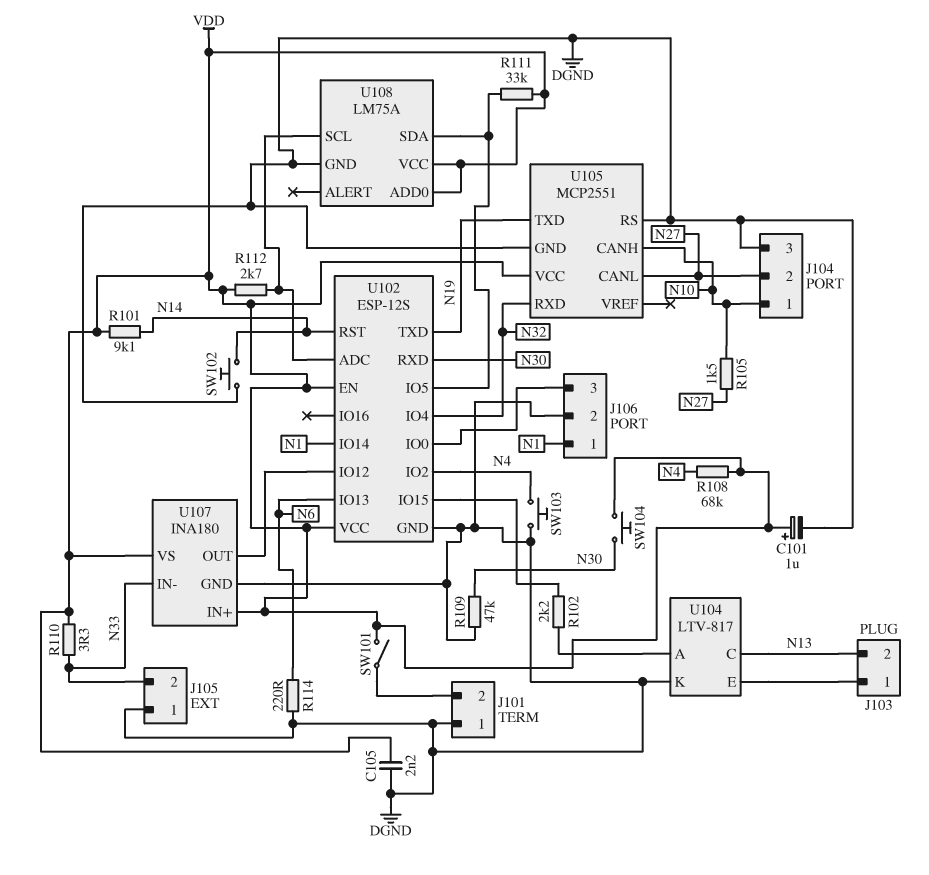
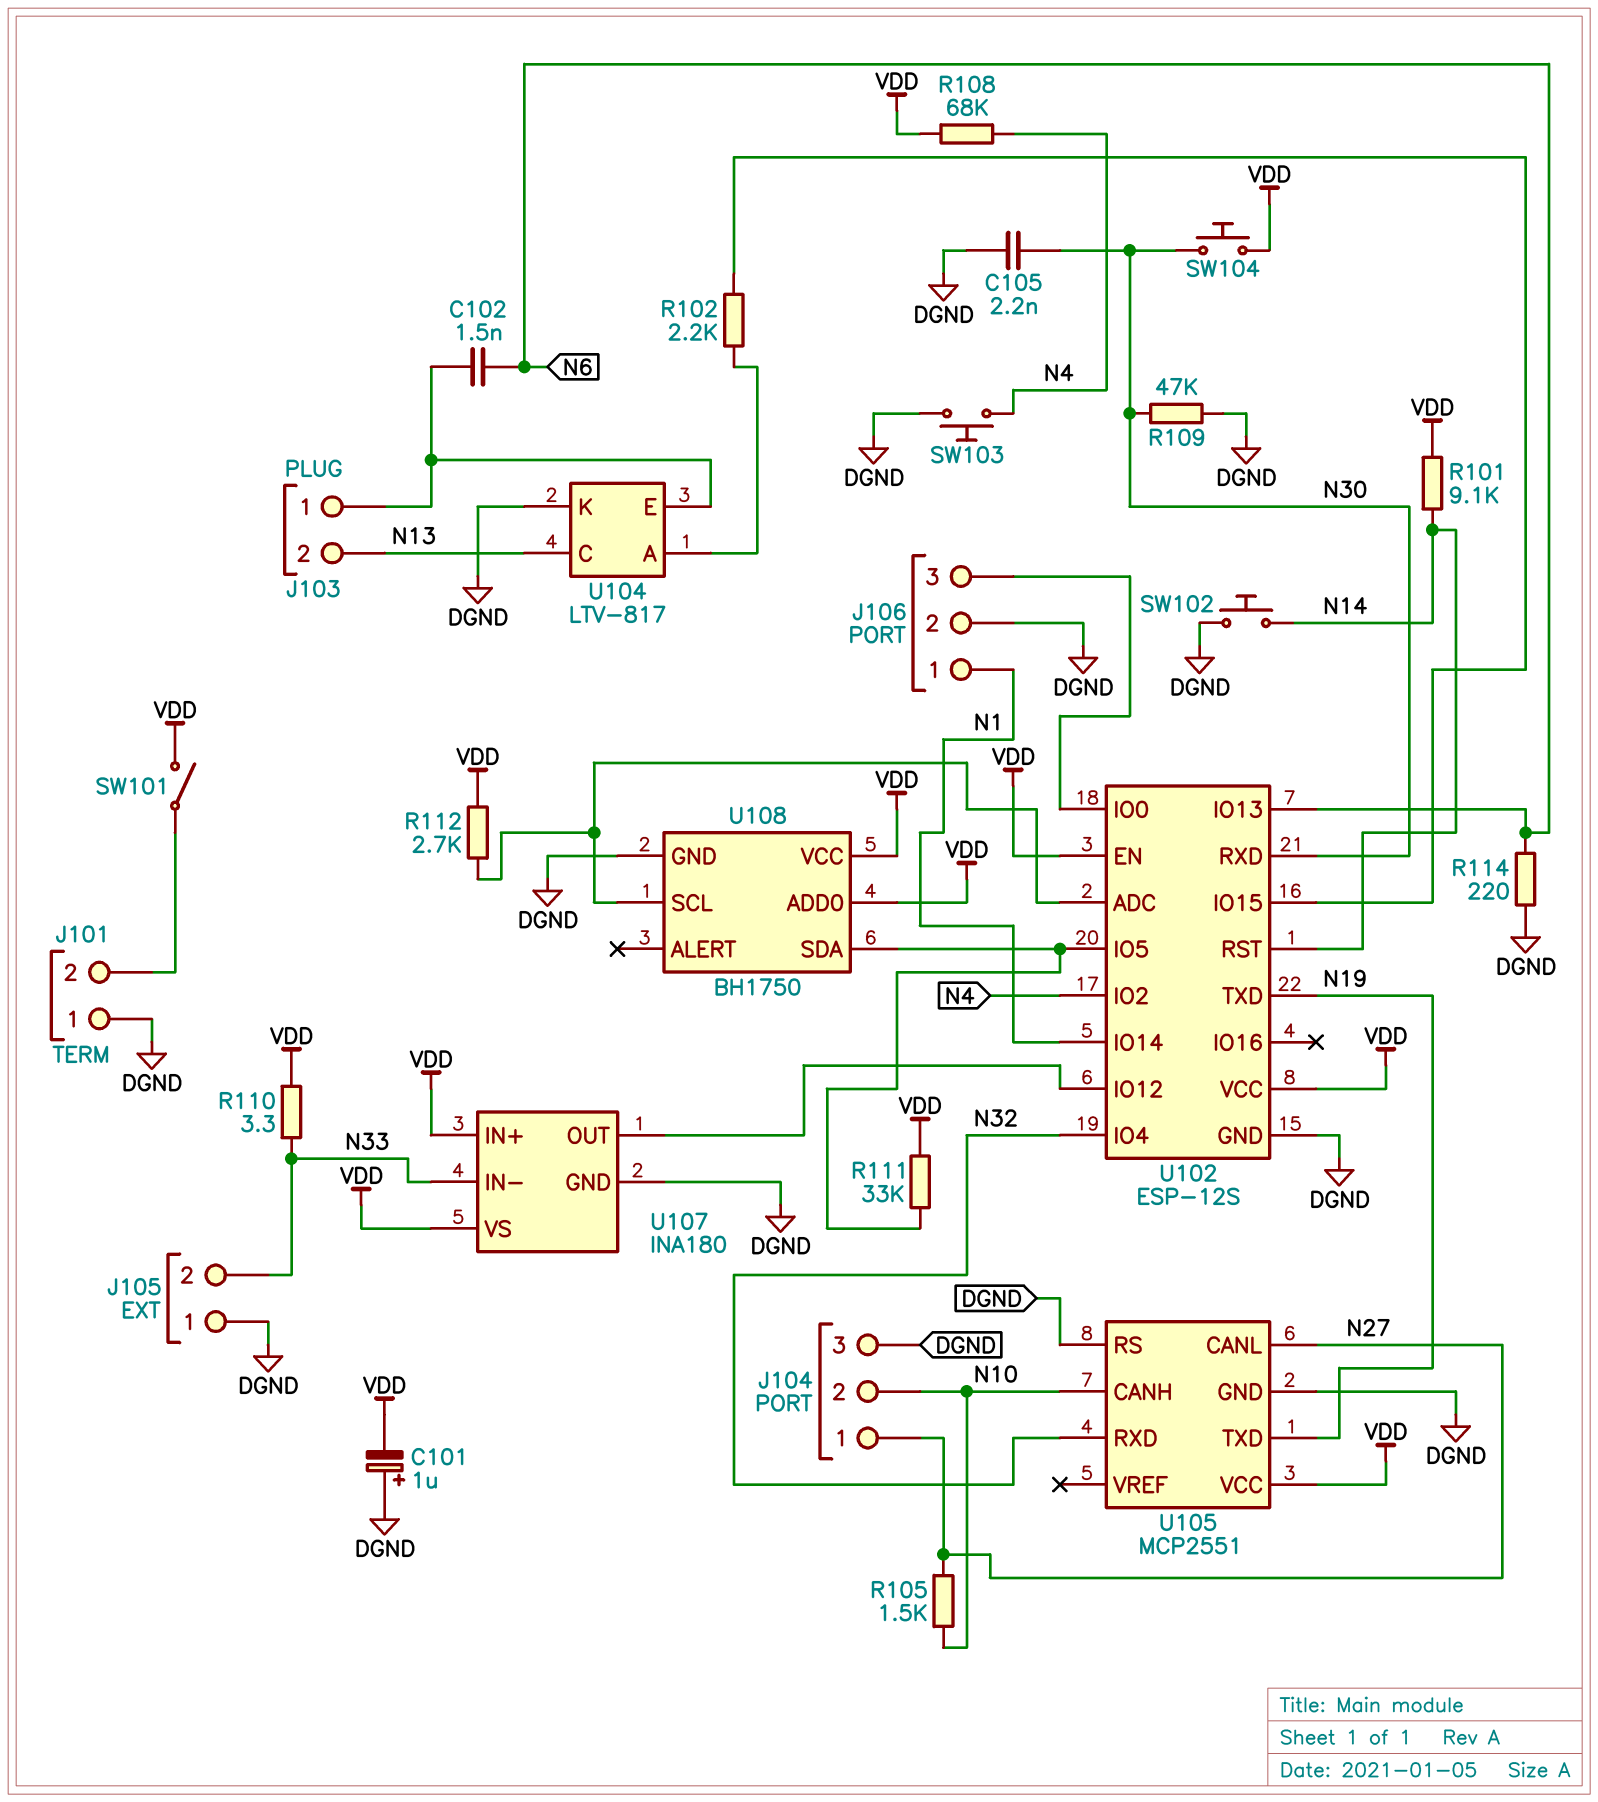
C101: 1uF (plus VDD, minus DGND) -> 1uF (plus DGND, minus VDD)
C102: none -> 1.5nF (J103/1, N6)
C105: 2.2nF (DGND, VDD) -> 2.2nF (DGND, N30)
J104 pin 1: N10 -> N27
J104 pin 2: N27 -> N10
U108: LM75A -> BH1750

